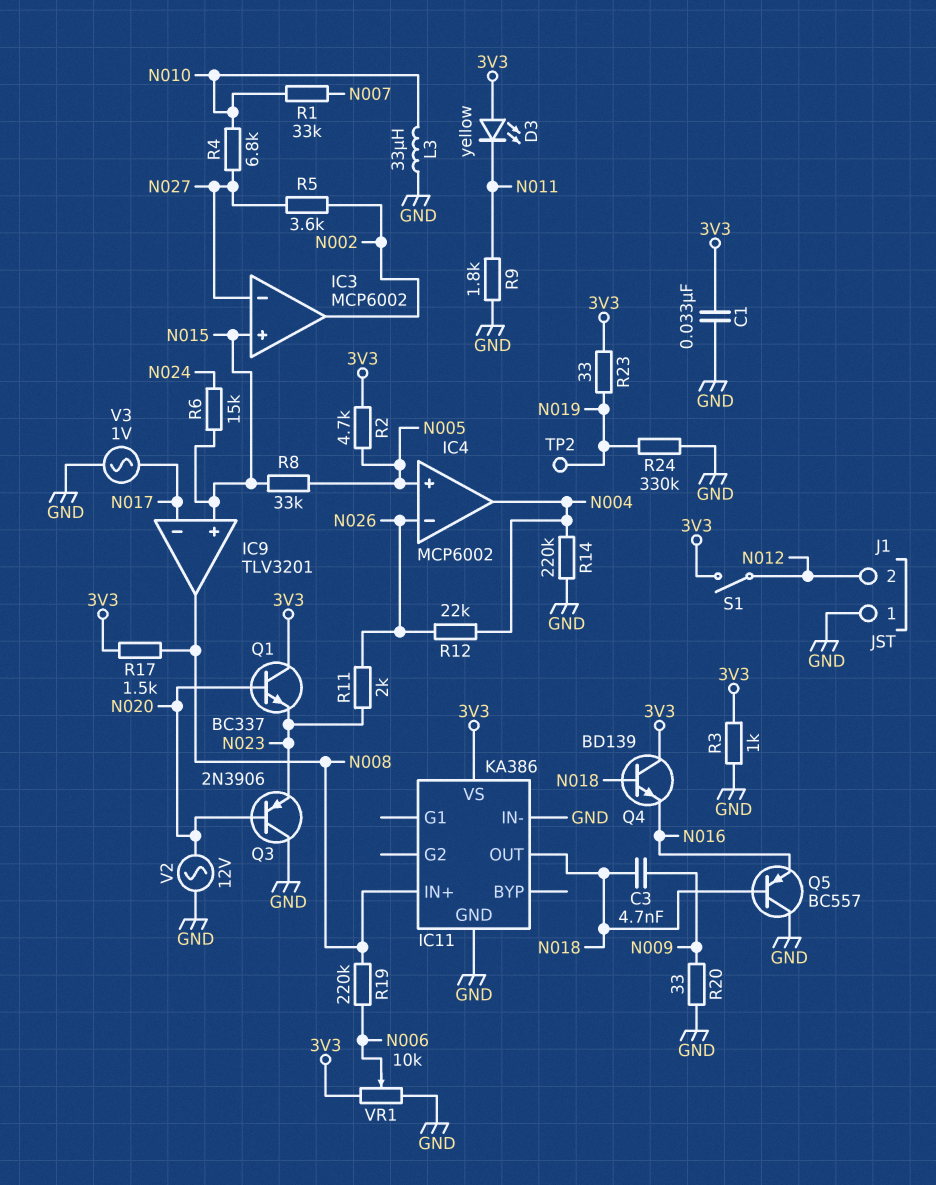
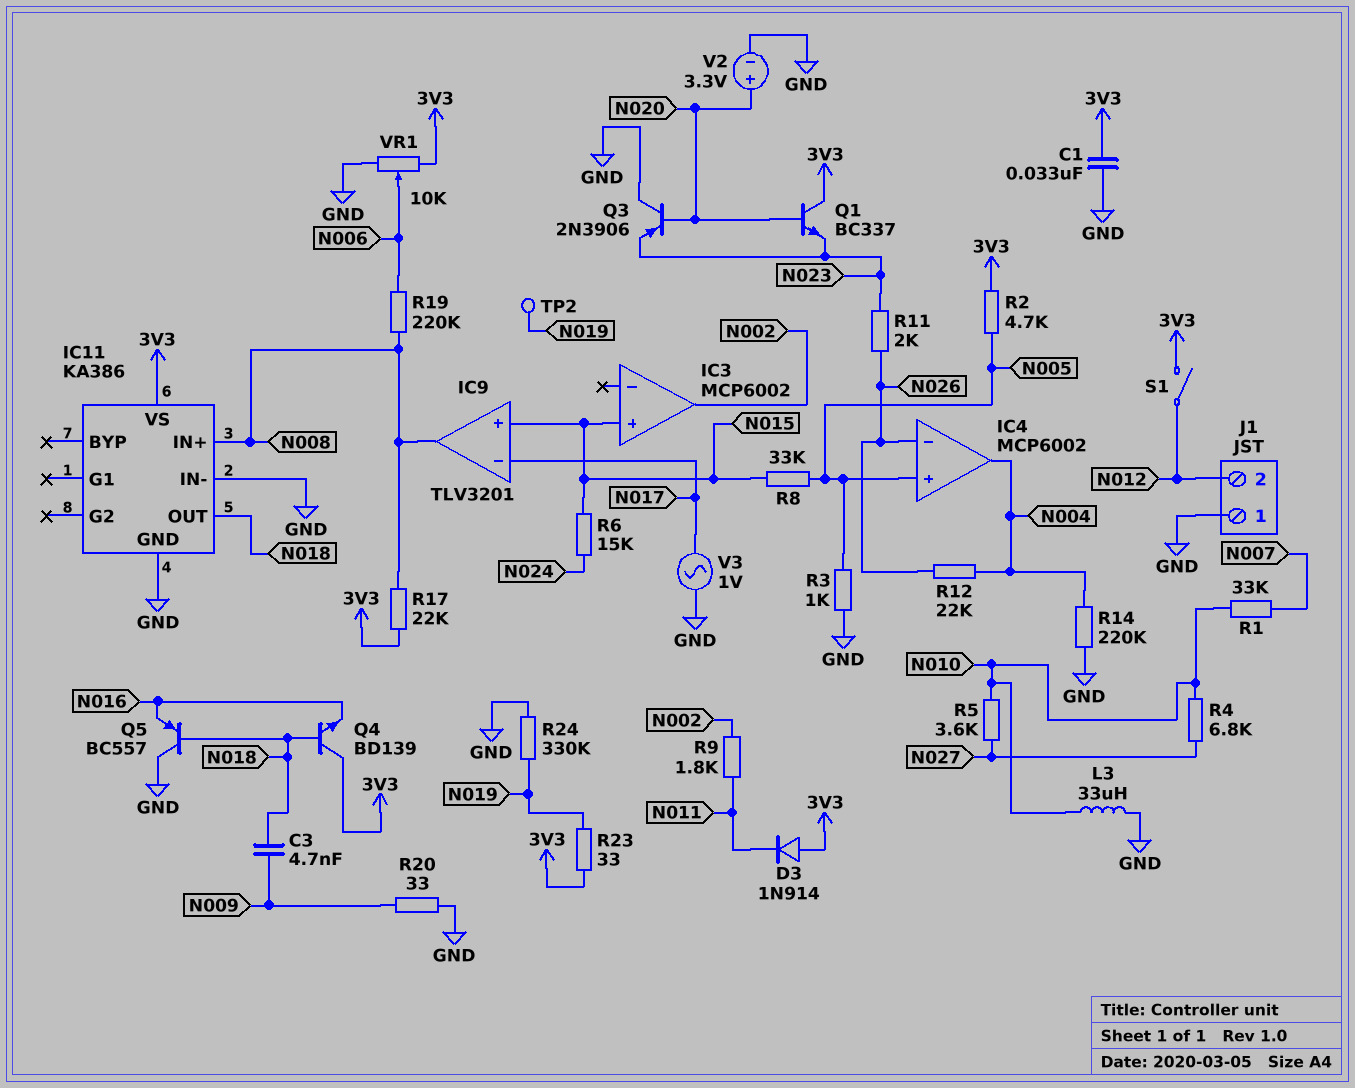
D3: LED yellow (A 3V3, K N011) -> diode 1N914 (A 3V3, K N011)
IC3 pin in-: N027 -> none
R3: 1k (3V3, GND) -> 1k (GND, N005)
R5: 3.6k (N002, N027) -> 3.6k (N010, N027)
R9: 1.8k (GND, N011) -> 1.8k (N002, N011)
R17: 1.5k (3V3, N008) -> 22k (3V3, N008)
V2: AC 12V (GND, N020) -> 3.3V (plus N020, minus GND)

